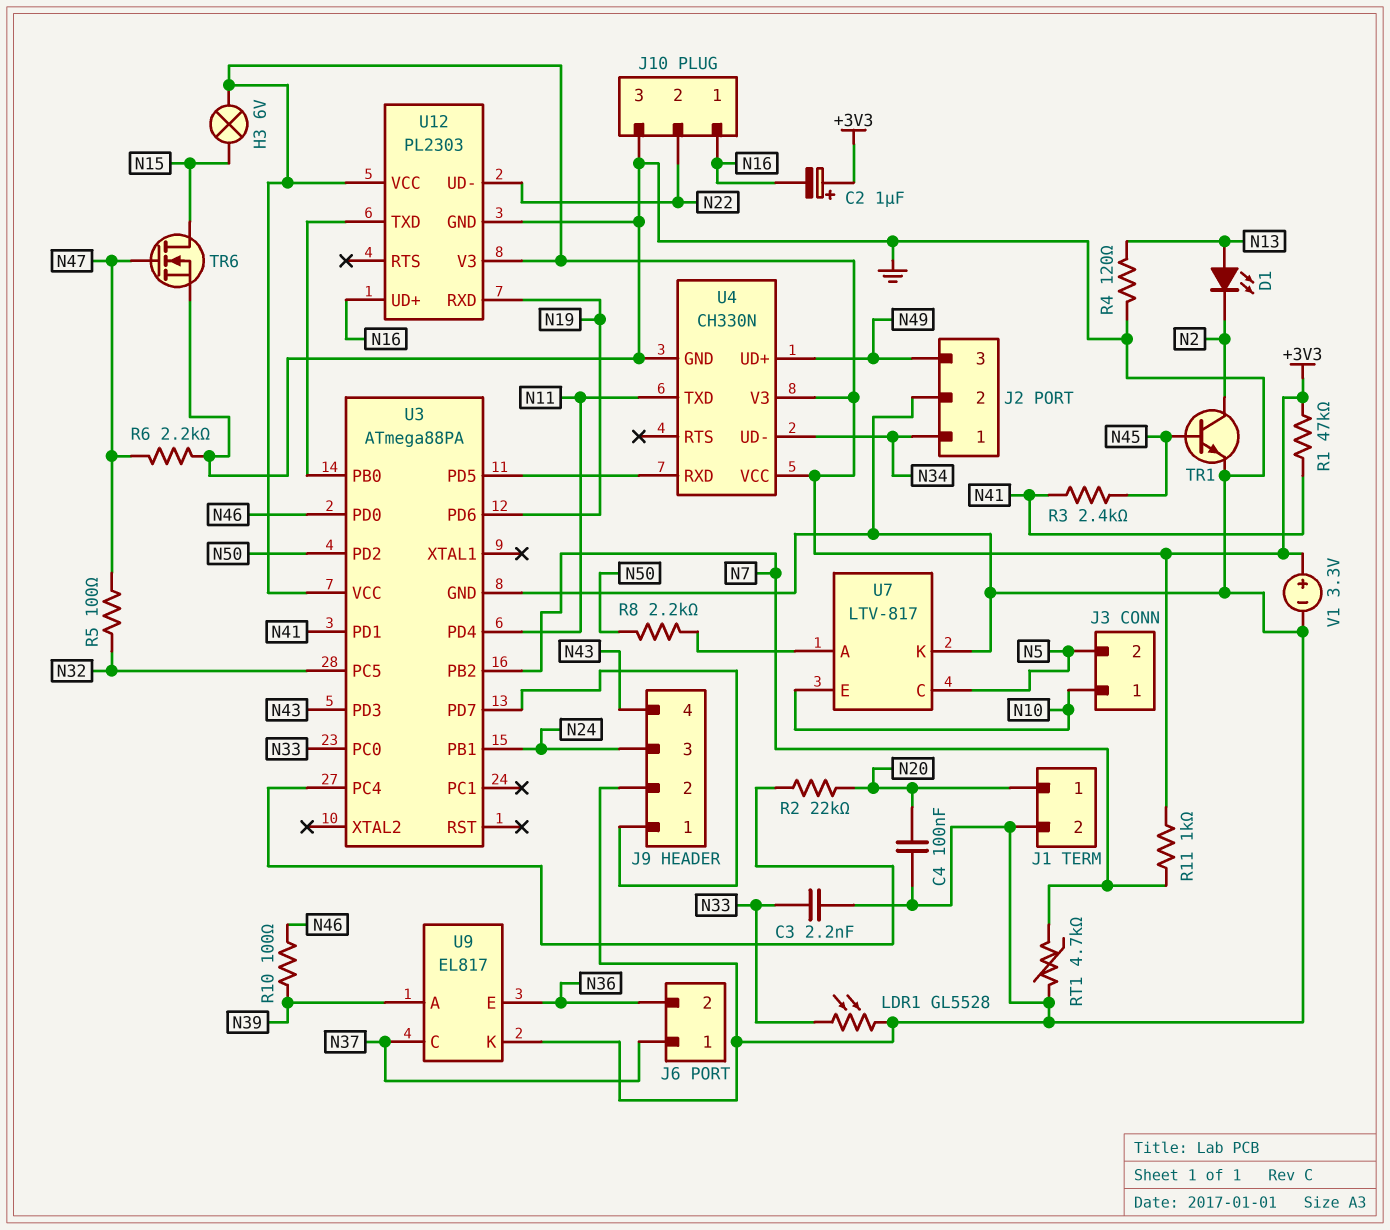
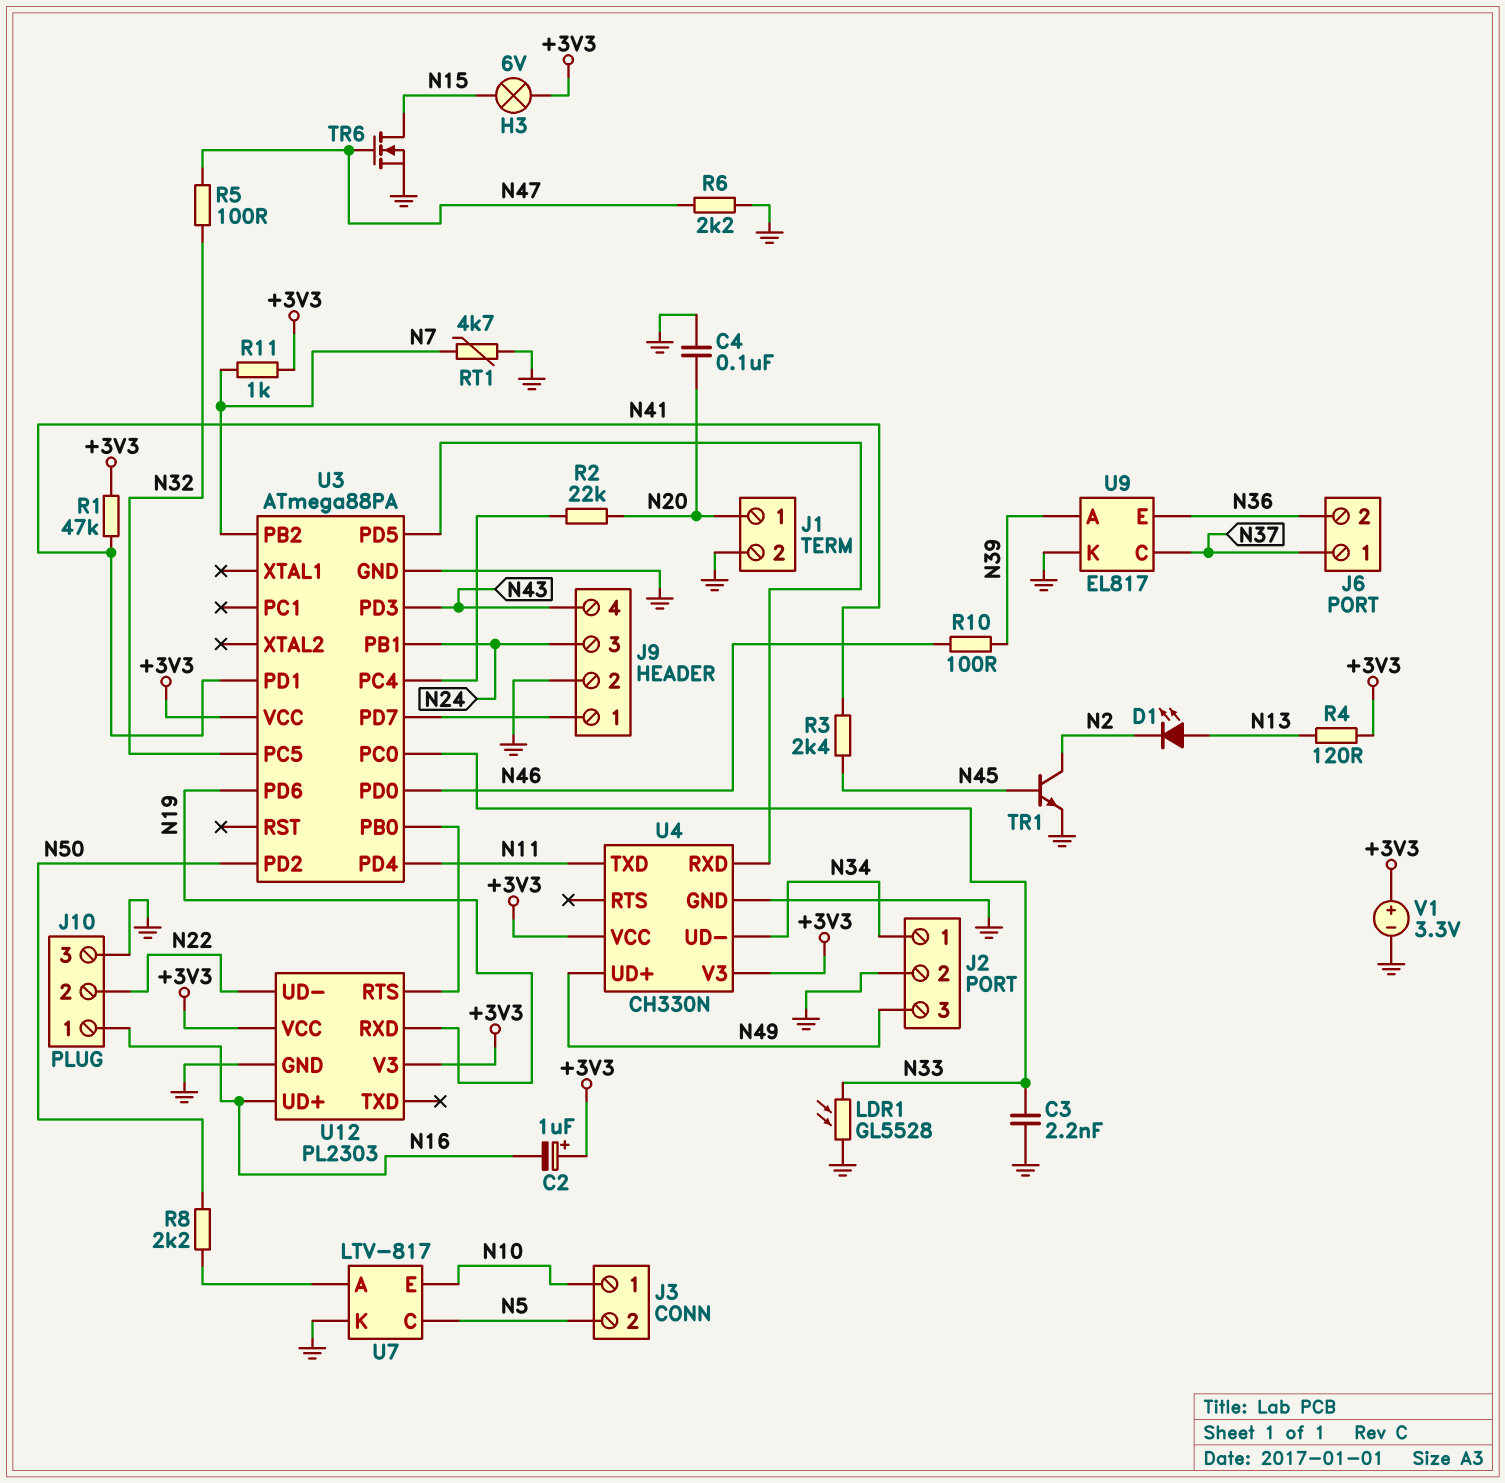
R4: 120 (GND, N13) -> 120 (+3V3, N13)
U12 pin RTS: none -> U3/PB0
U12 pin TXD: U3/PB0 -> none

